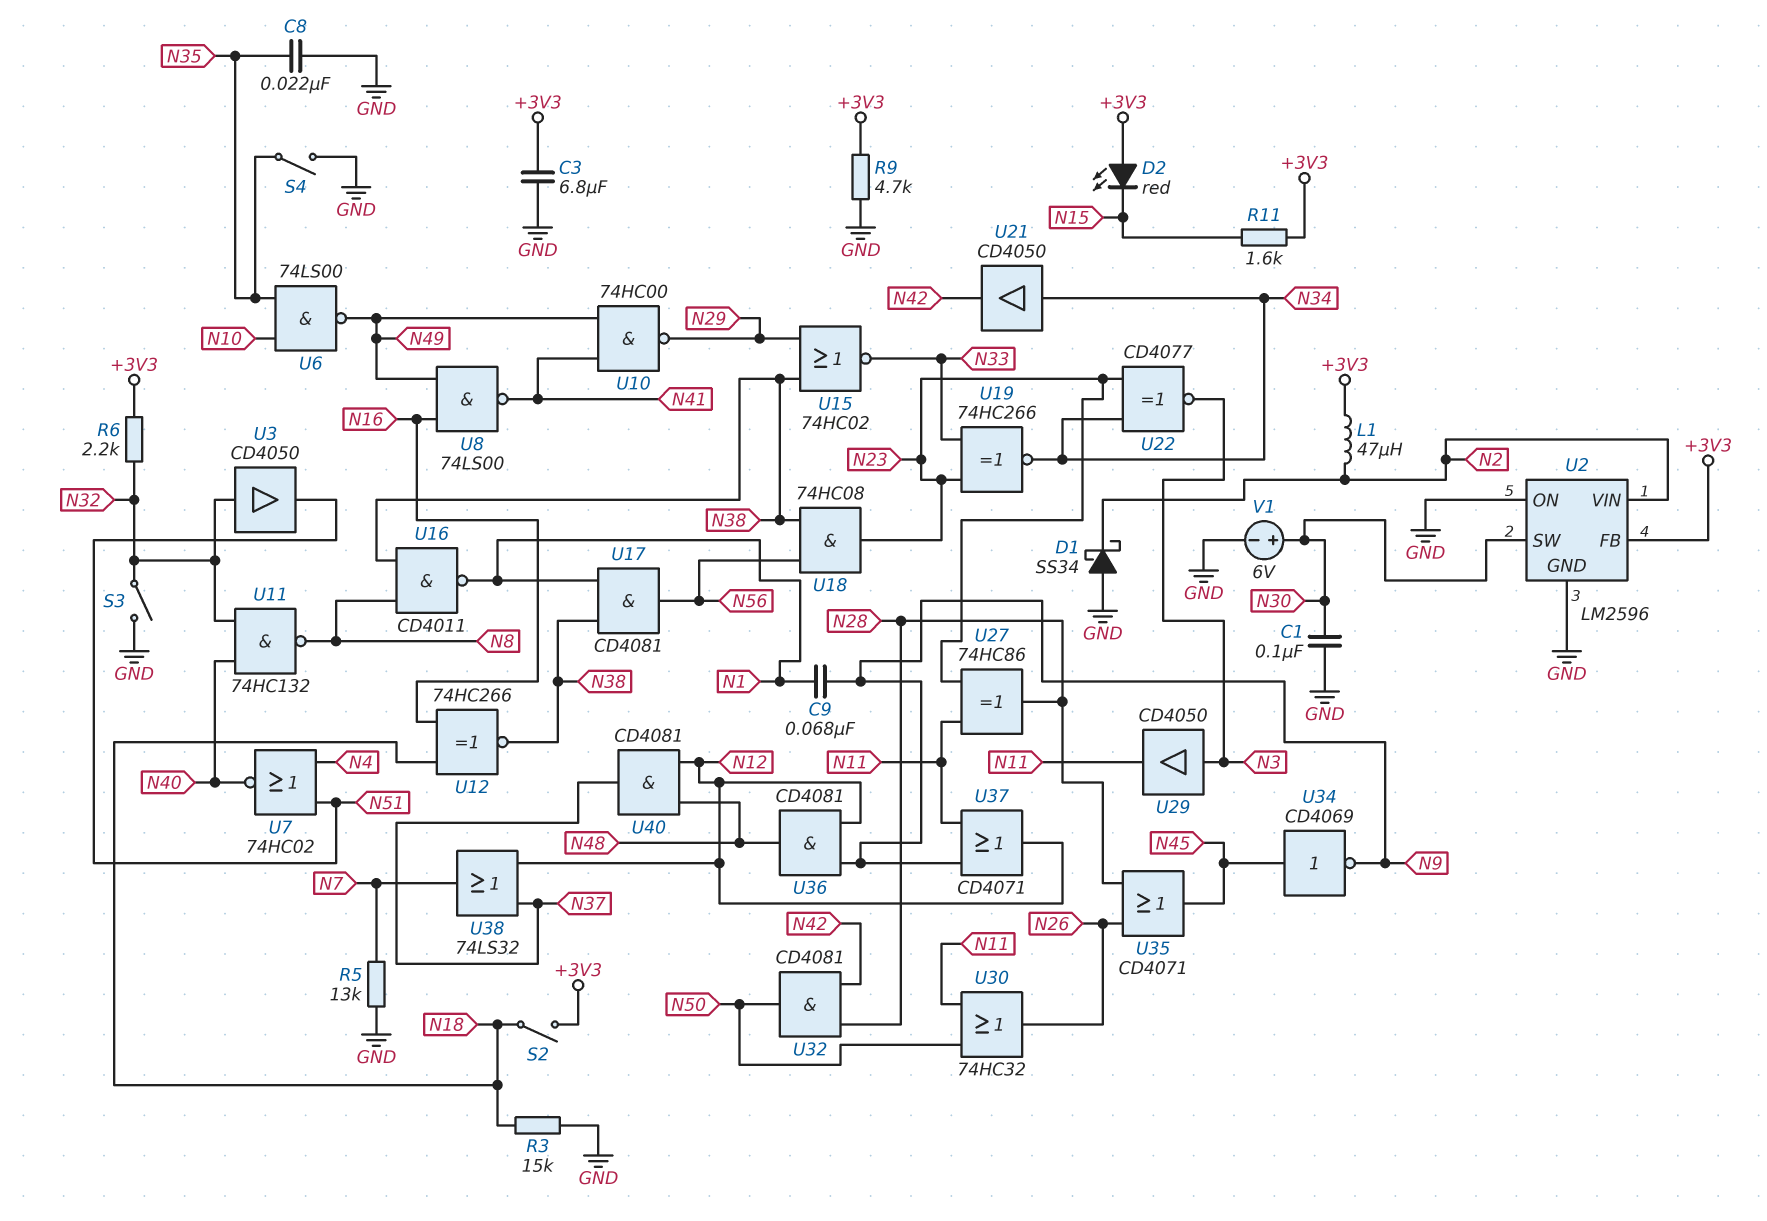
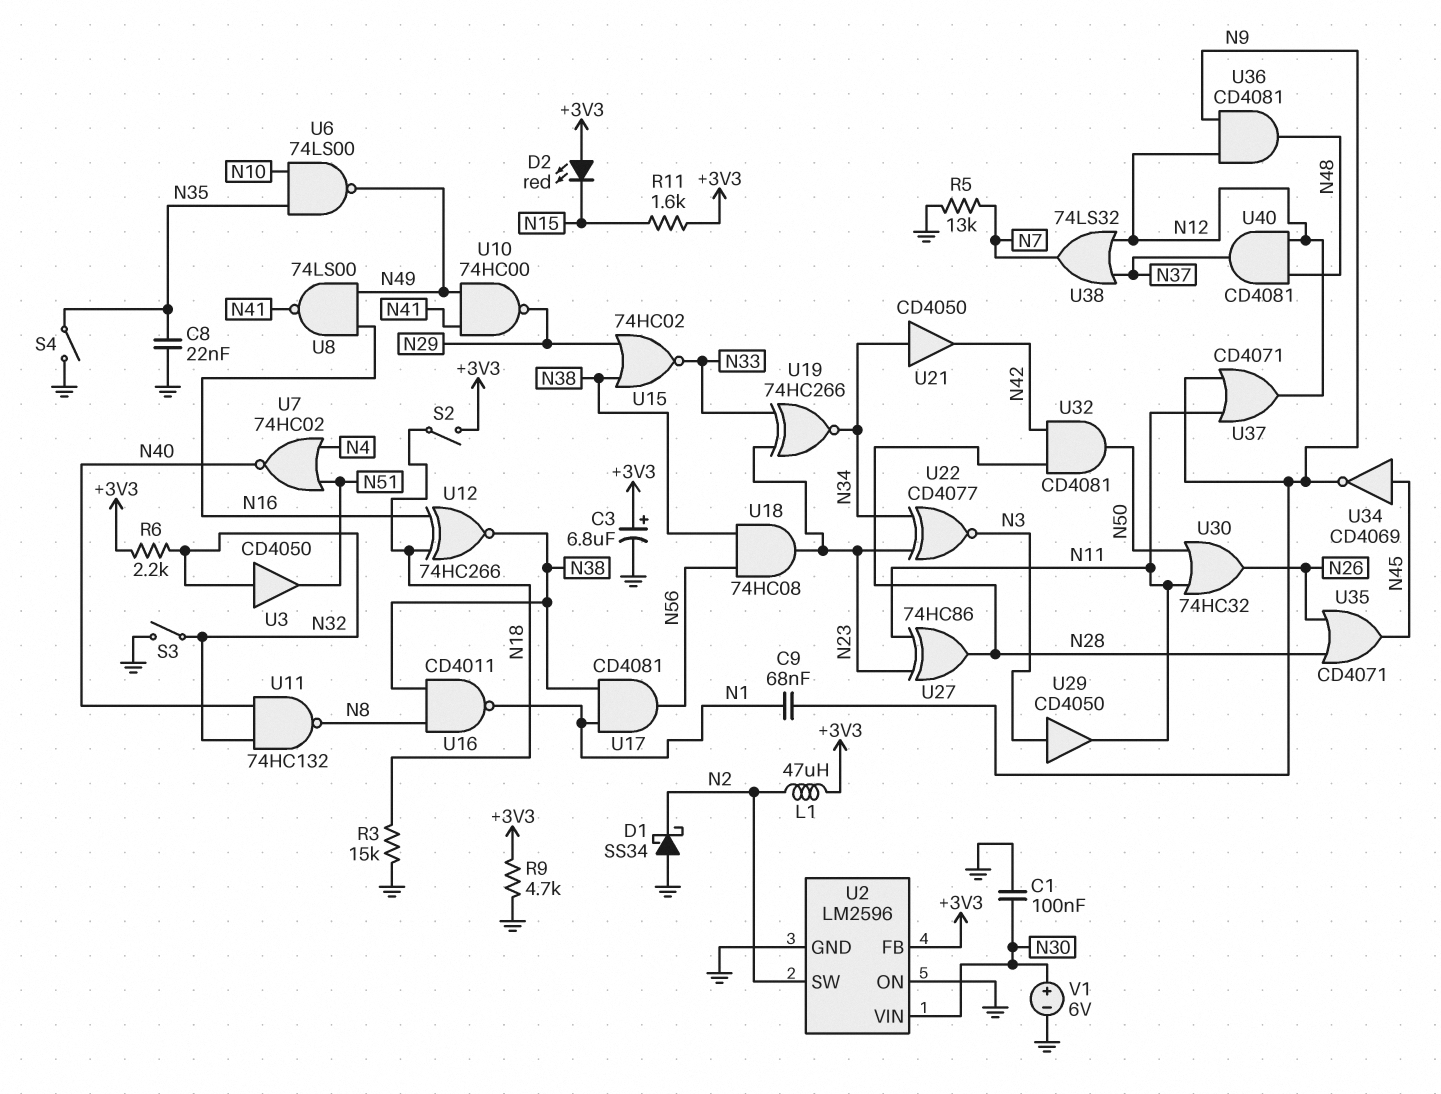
C3: 6.8uF (+3V3, GND) -> 6.8uF (plus +3V3, minus GND)
U2 pin SW: N30 -> N2
U2 pin VIN: N2 -> N30

